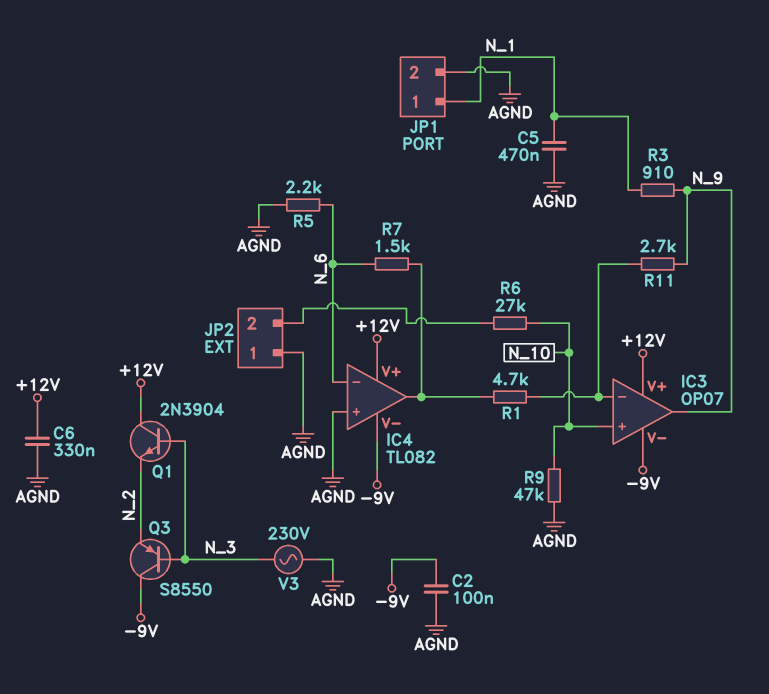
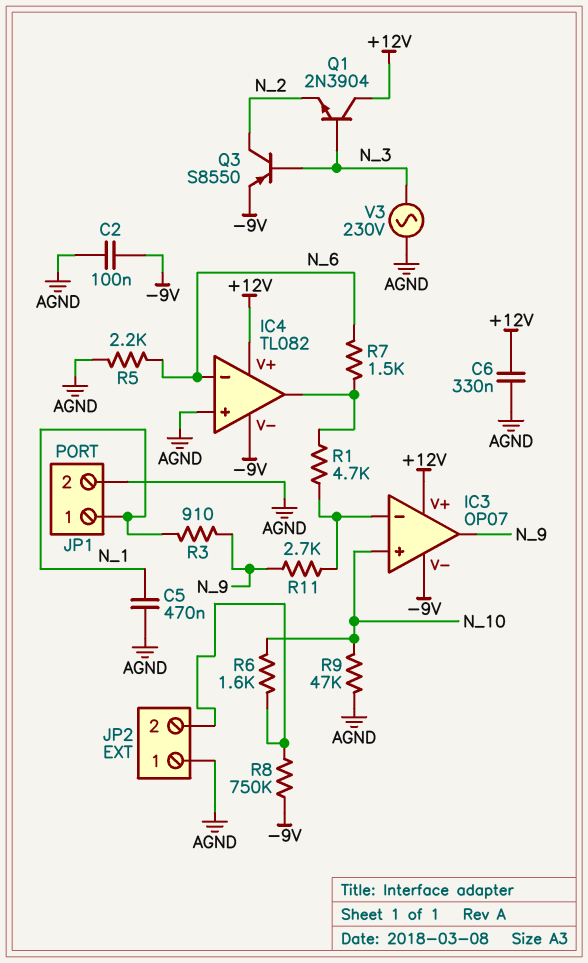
Q3: PNP S8550 (B N_3, C -9V, E N_2) -> PNP S8550 (B N_3, C N_2, E -9V)
R6: 27k (JP2/2, N_10) -> 1.6k (JP2/2, N_10)
R8: none -> 750k (-9V, JP2/2)

